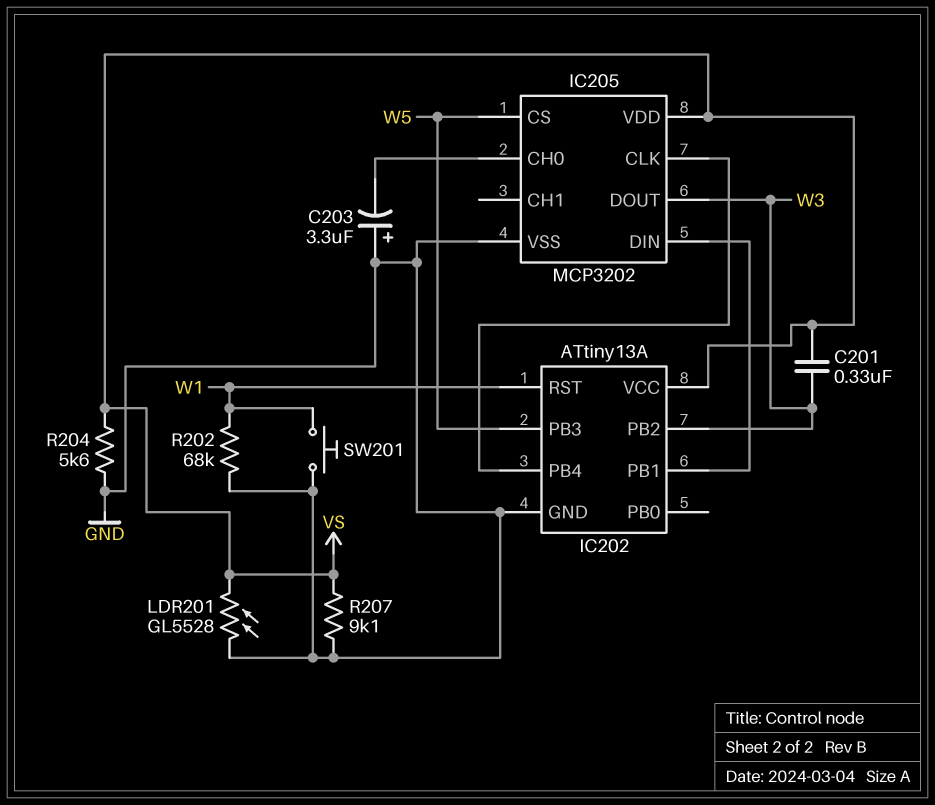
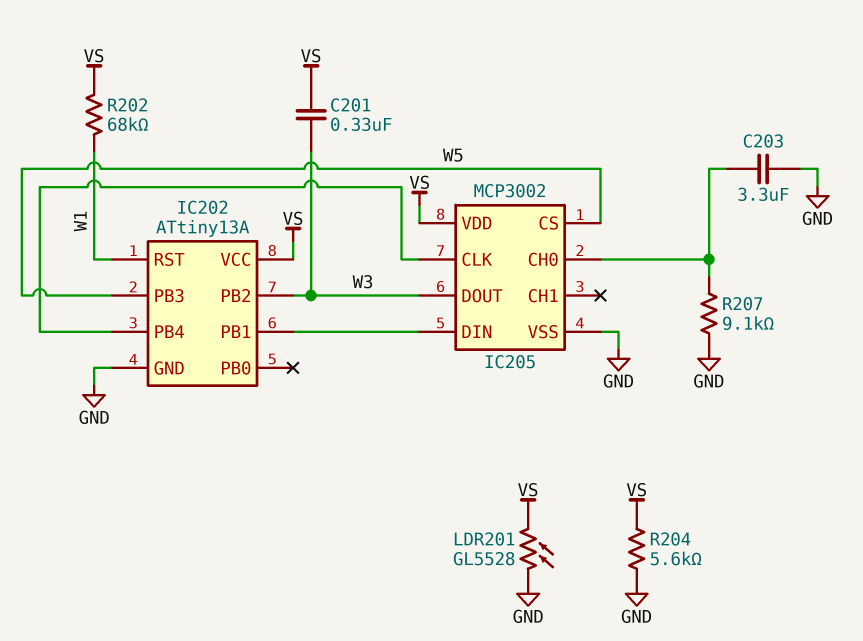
C203: 3.3uF (plus GND, minus IC205/CH0) -> 3.3uF (GND, IC205/CH0)
IC205: MCP3202 -> MCP3002
R202: 68k (GND, W1) -> 68k (VS, W1)
R207: 9.1k (GND, VS) -> 9.1k (GND, IC205/CH0)
SW201: button (GND, W1) -> none

